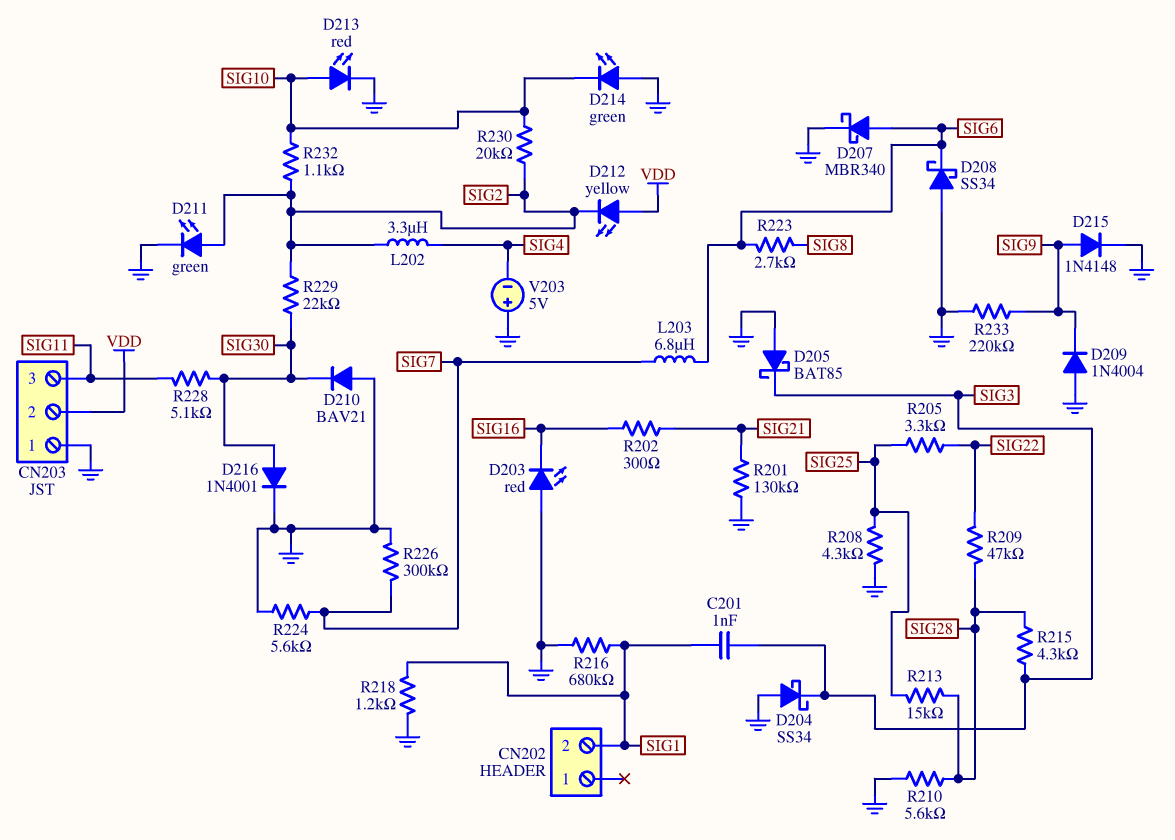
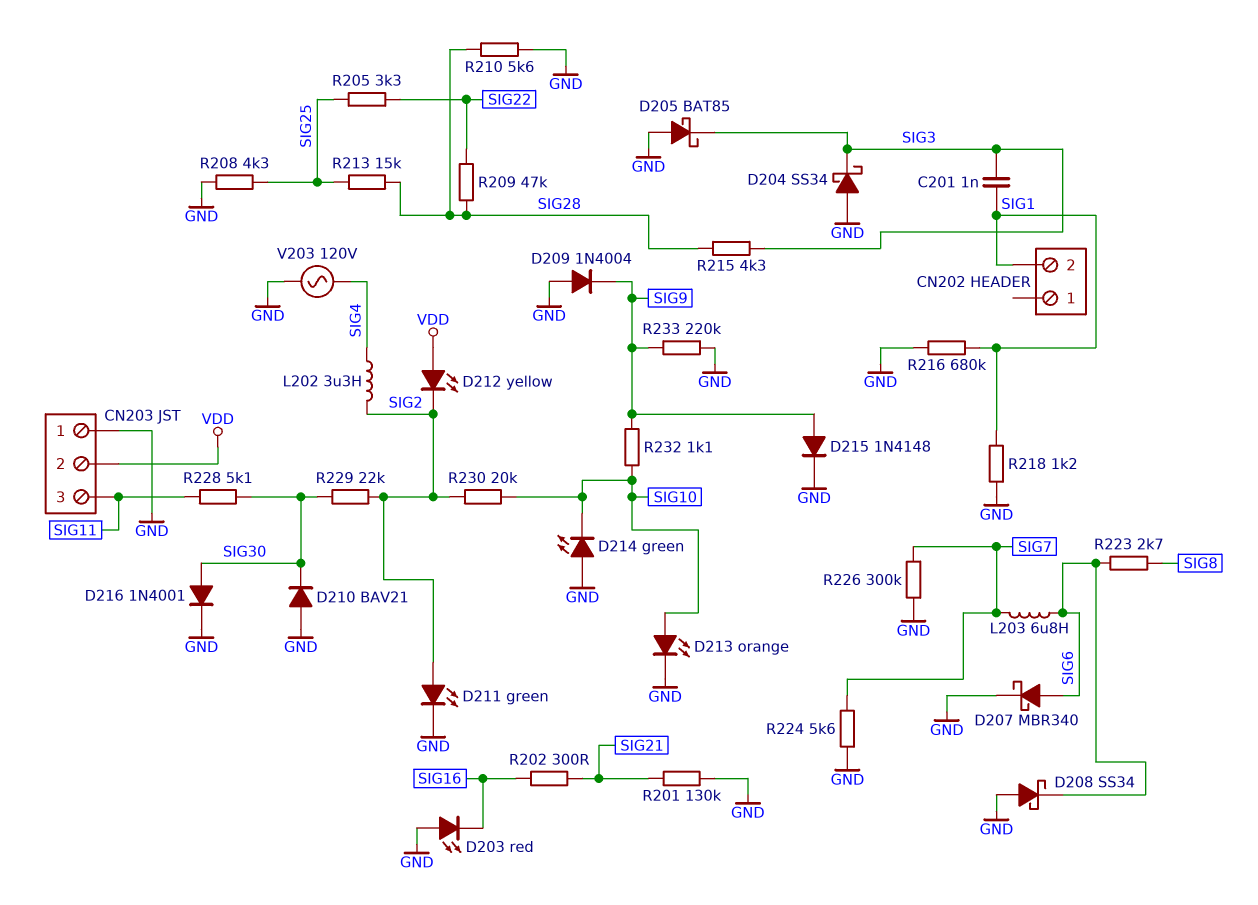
D213: LED red (A SIG10, K GND) -> LED orange (A SIG10, K GND)
R232: 1.1k (SIG2, SIG10) -> 1.1k (SIG9, SIG10)
V203: 5V (plus GND, minus SIG4) -> AC 120V (GND, SIG4)

